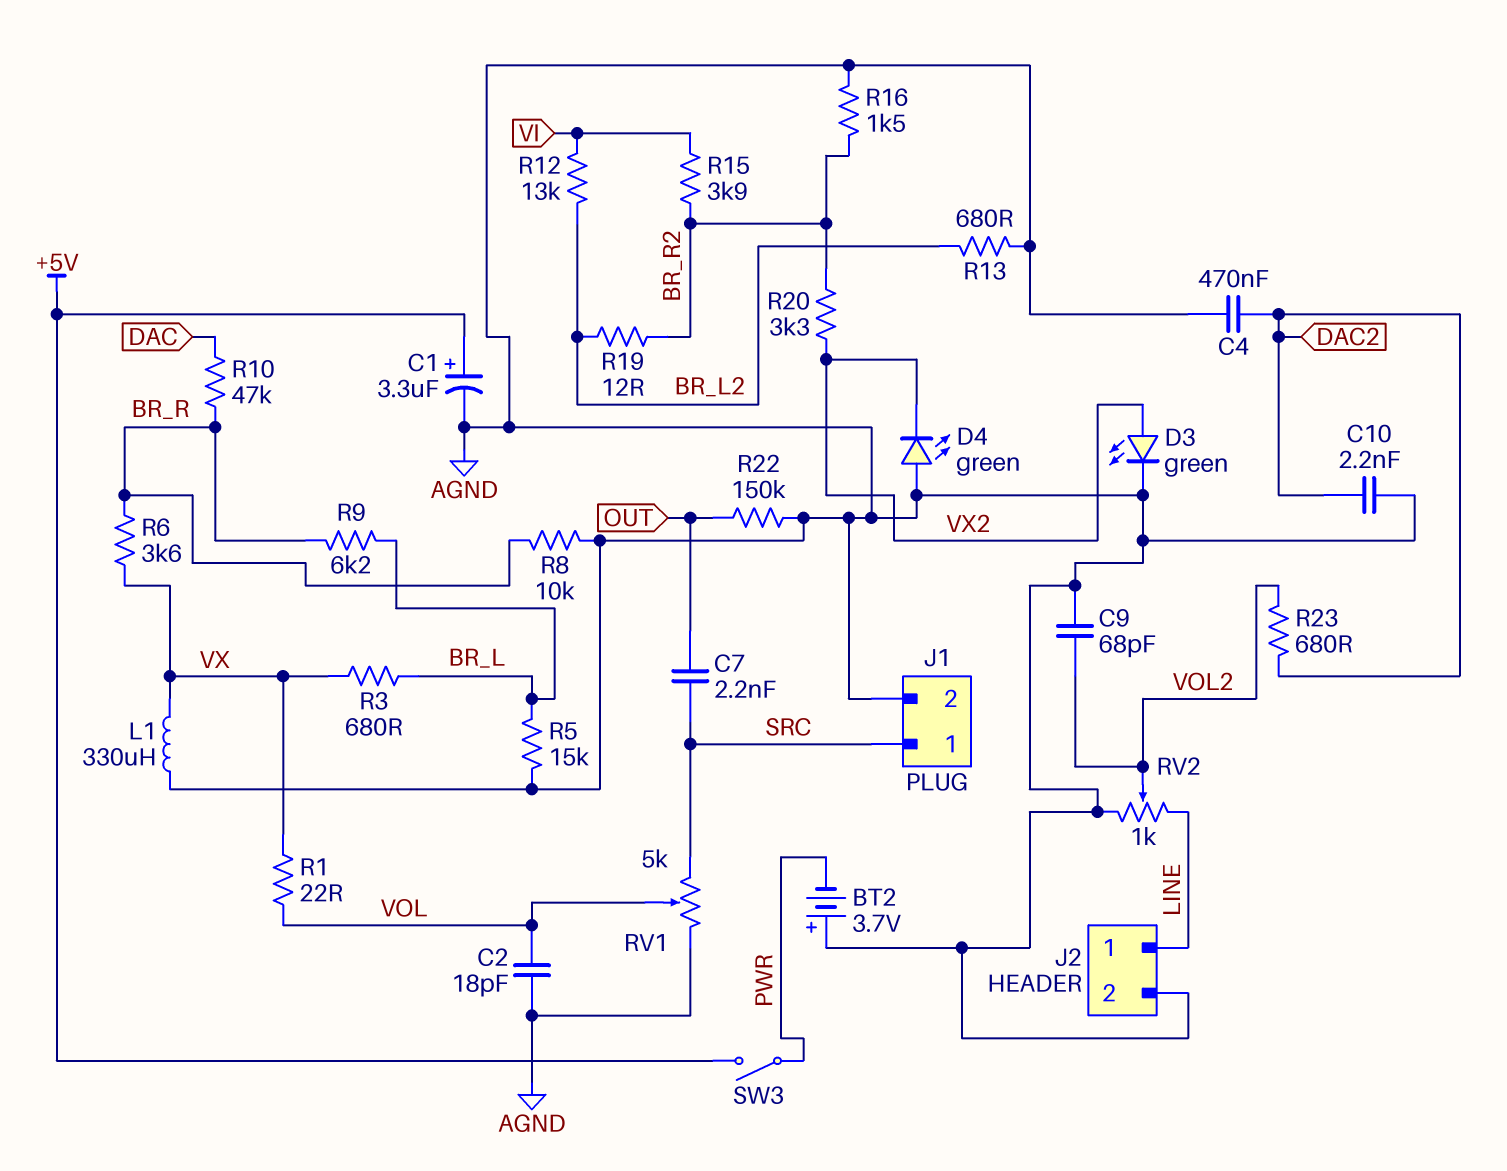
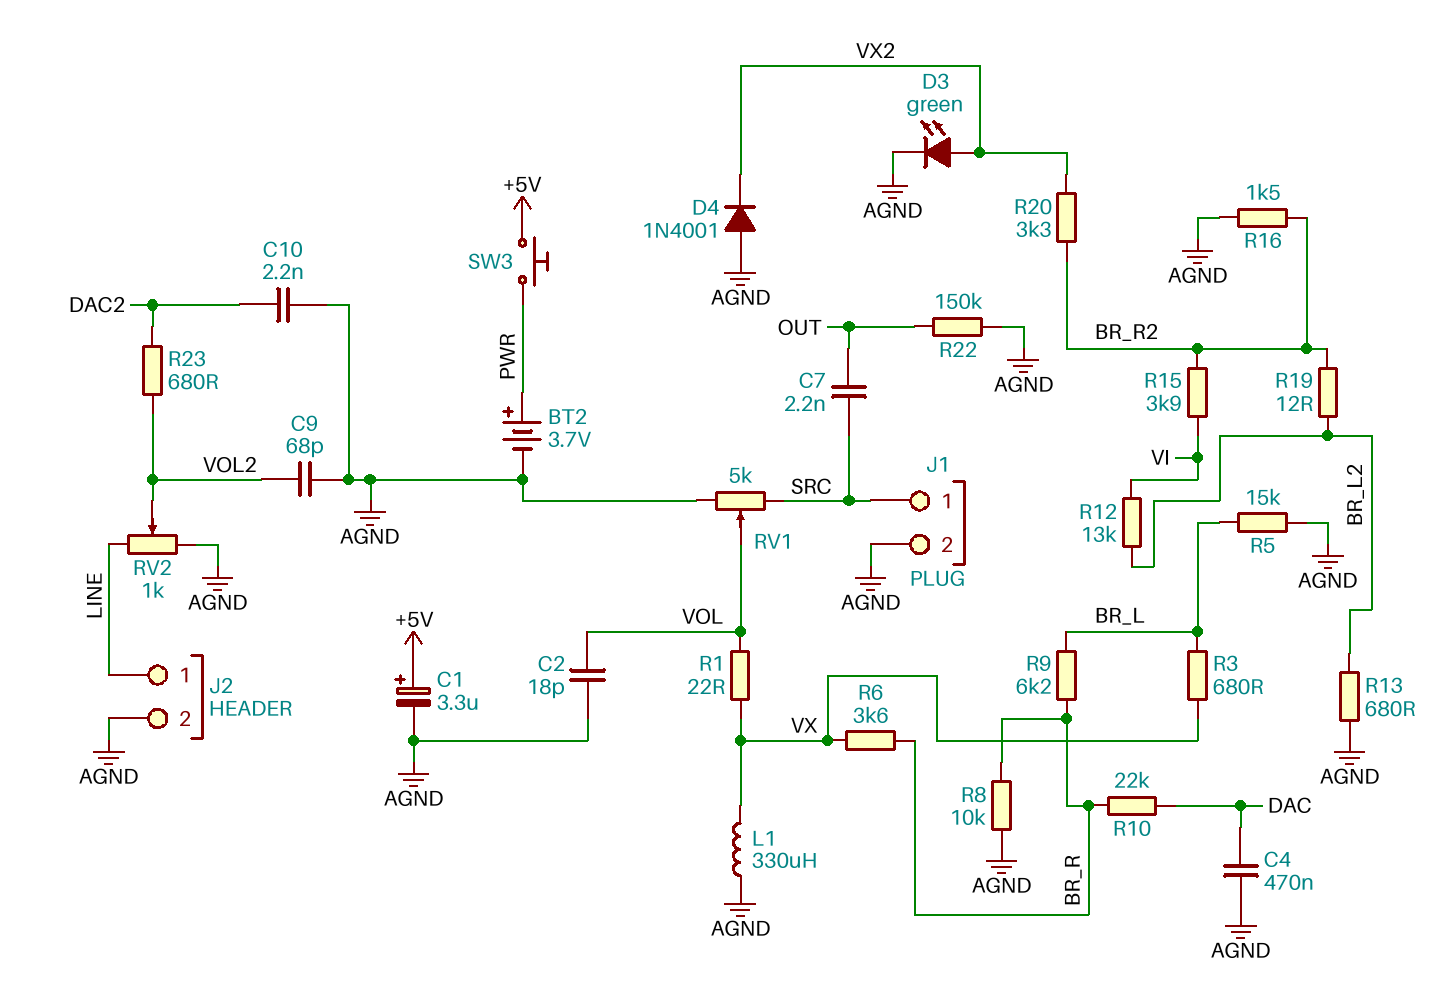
BT2: 3.7V (plus AGND, minus PWR) -> 3.7V (plus PWR, minus AGND)
C4: 470nF (AGND, DAC2) -> 470nF (AGND, DAC)
D4: LED green (A AGND, K VX2) -> diode 1N4001 (A AGND, K VX2)
R10: 47k (BR_R, DAC) -> 22k (BR_R, DAC)
SW3: switch (+5V, PWR) -> button (+5V, PWR)

